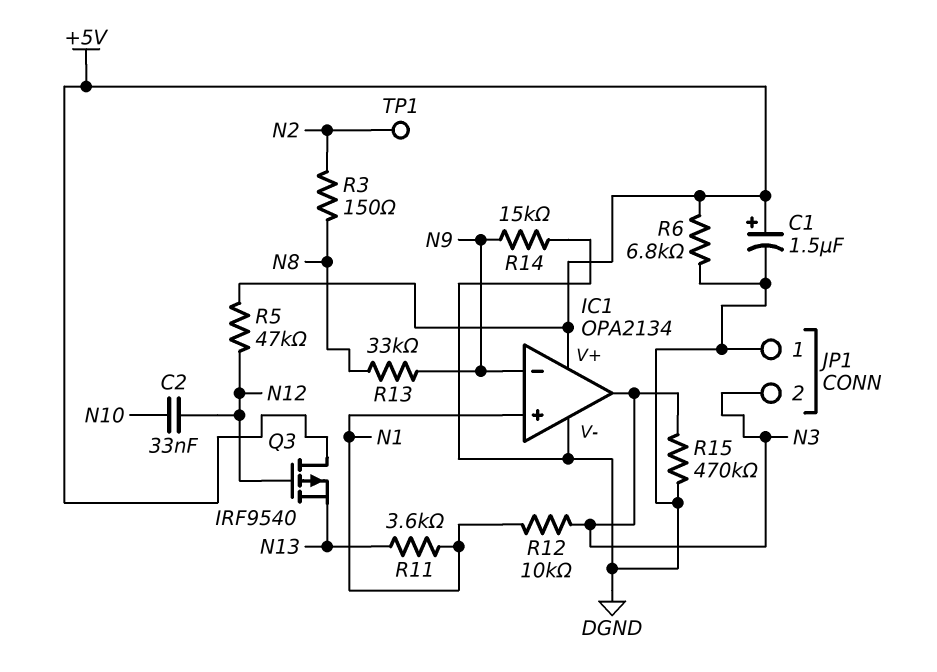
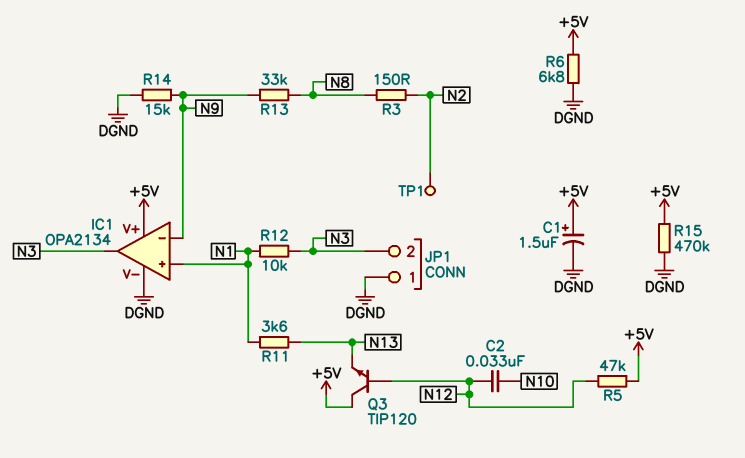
Q3: PMOS IRF9540 (G N12, D +5V, S N13) -> NPN TIP120 (B N12, C +5V, E N13)
R15: 470k (DGND, N3) -> 470k (+5V, DGND)

